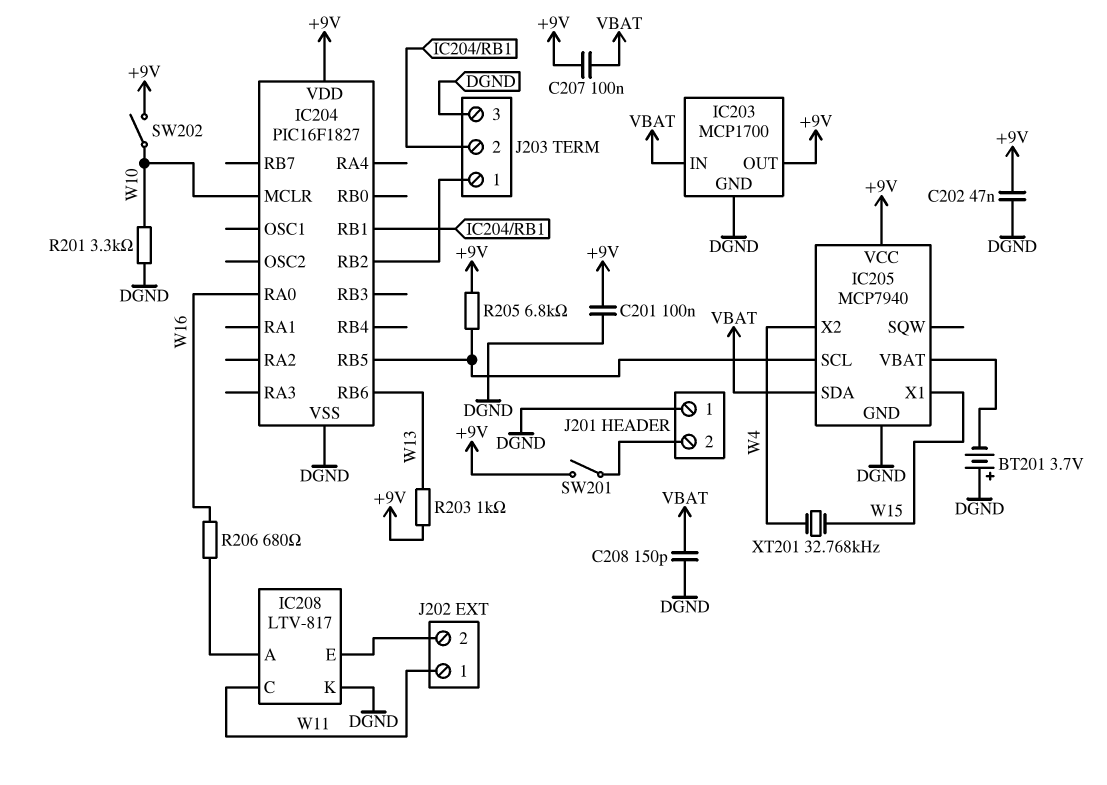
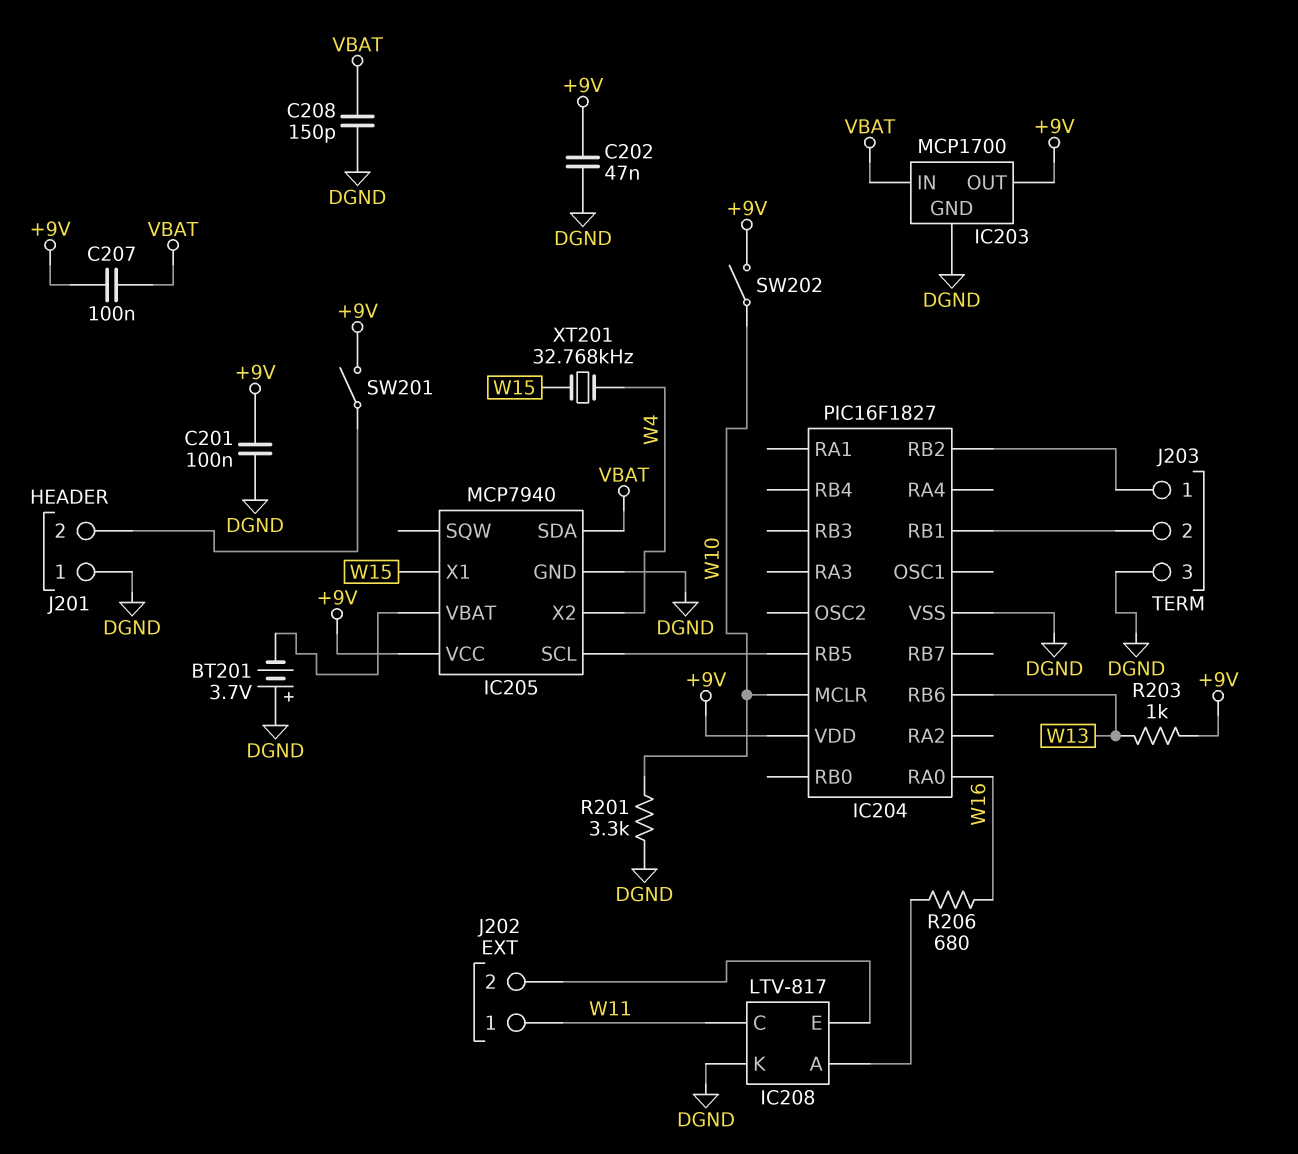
R205: 6.8k (+9V, IC204/RB5) -> none

